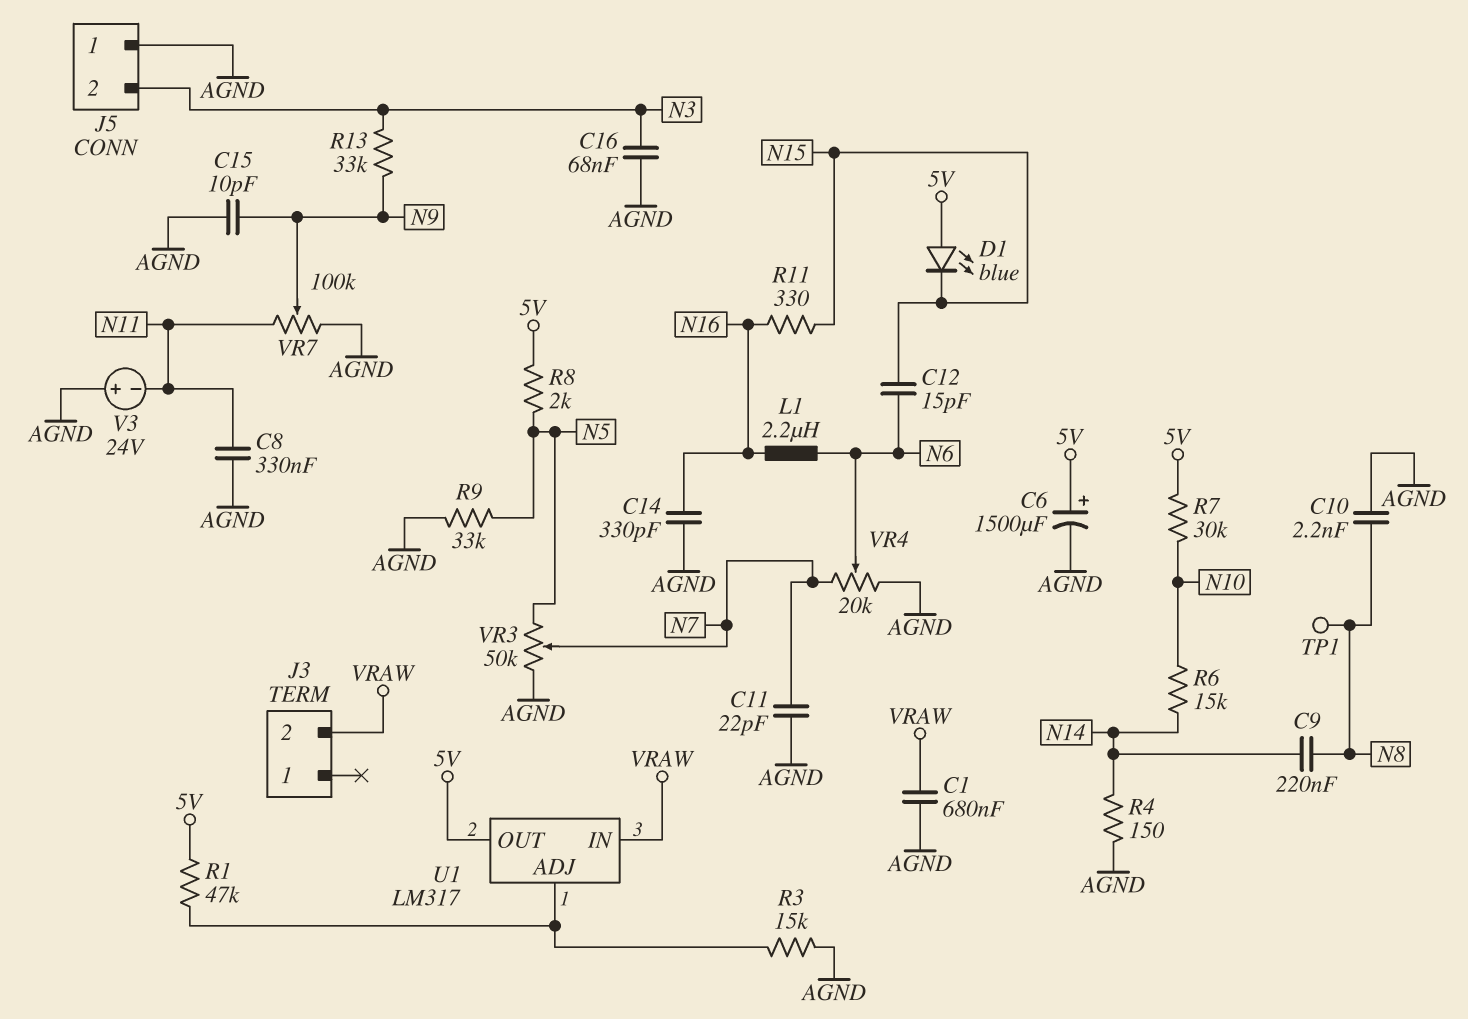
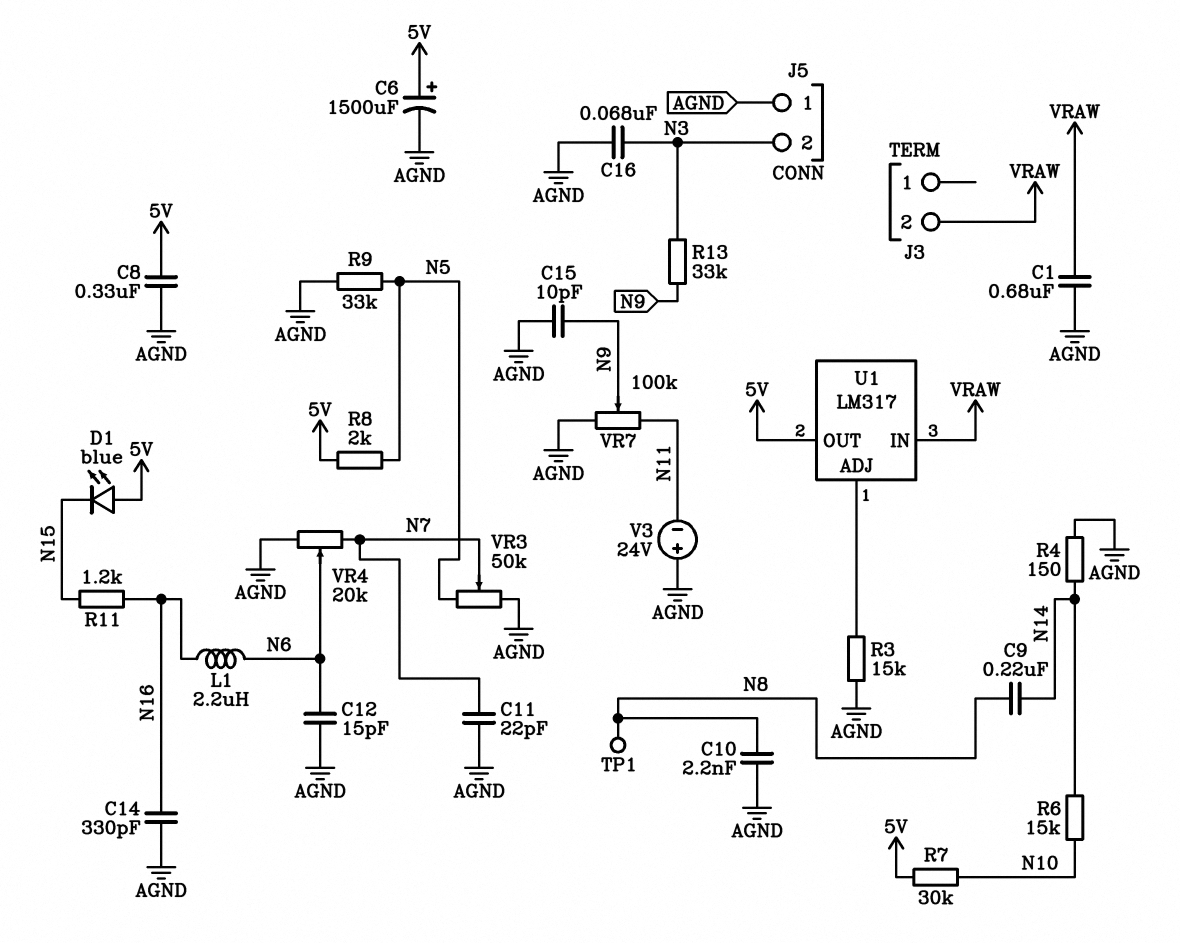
C8: 330nF (AGND, N11) -> 330nF (5V, AGND)
C12: 15pF (N6, N15) -> 15pF (AGND, N6)
R1: 47k (5V, U1/ADJ) -> none
R11: 330 (N15, N16) -> 1.2k (N15, N16)

